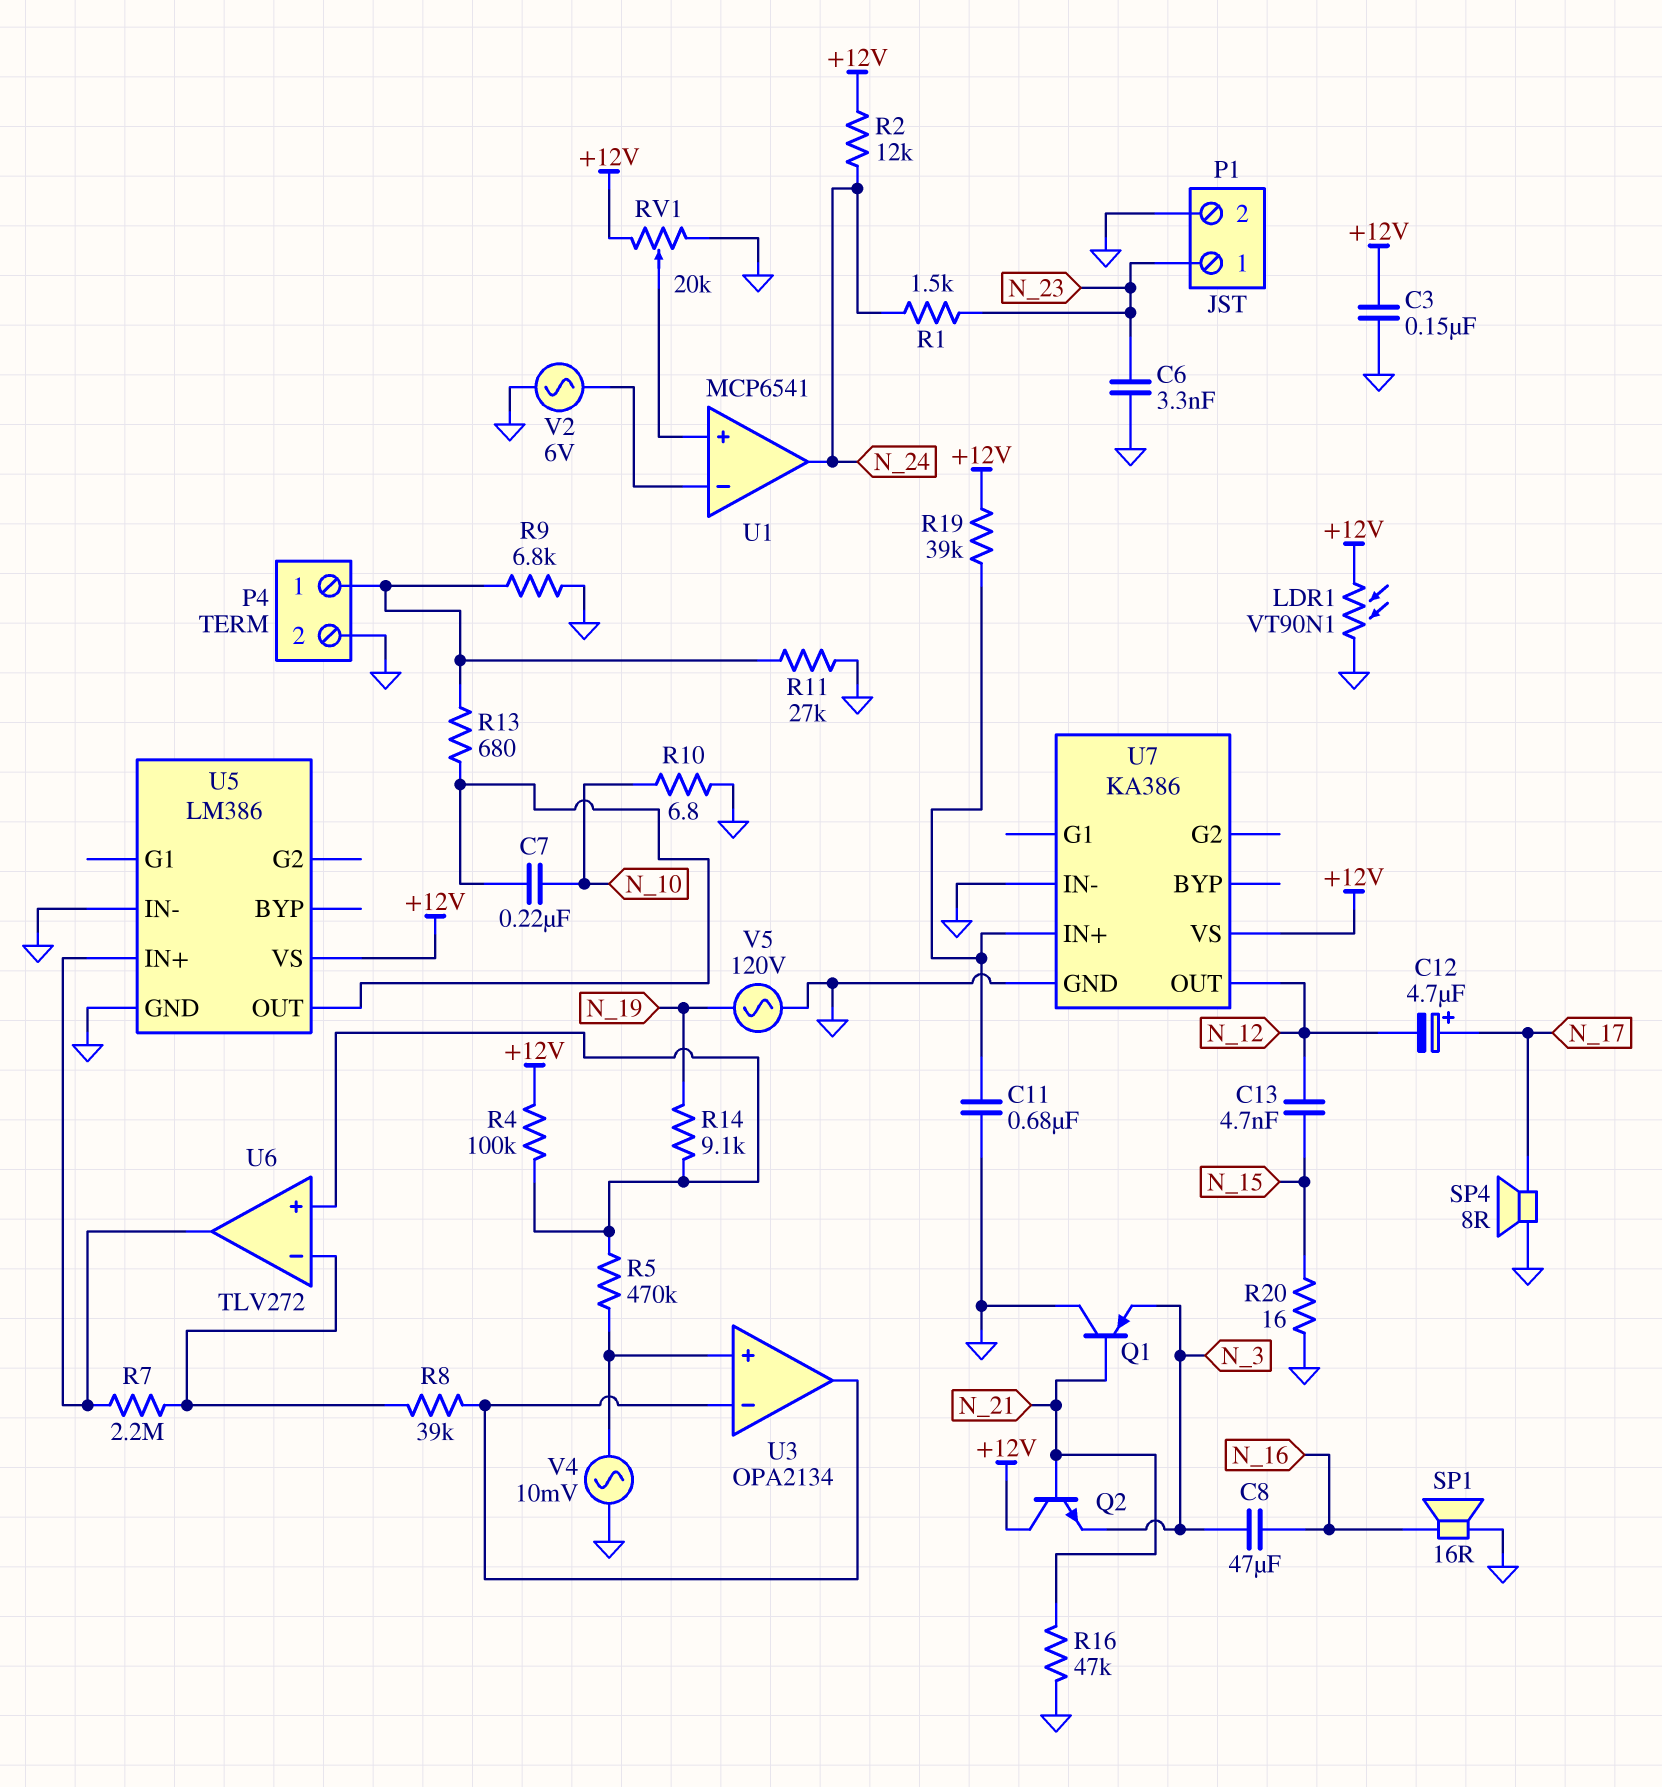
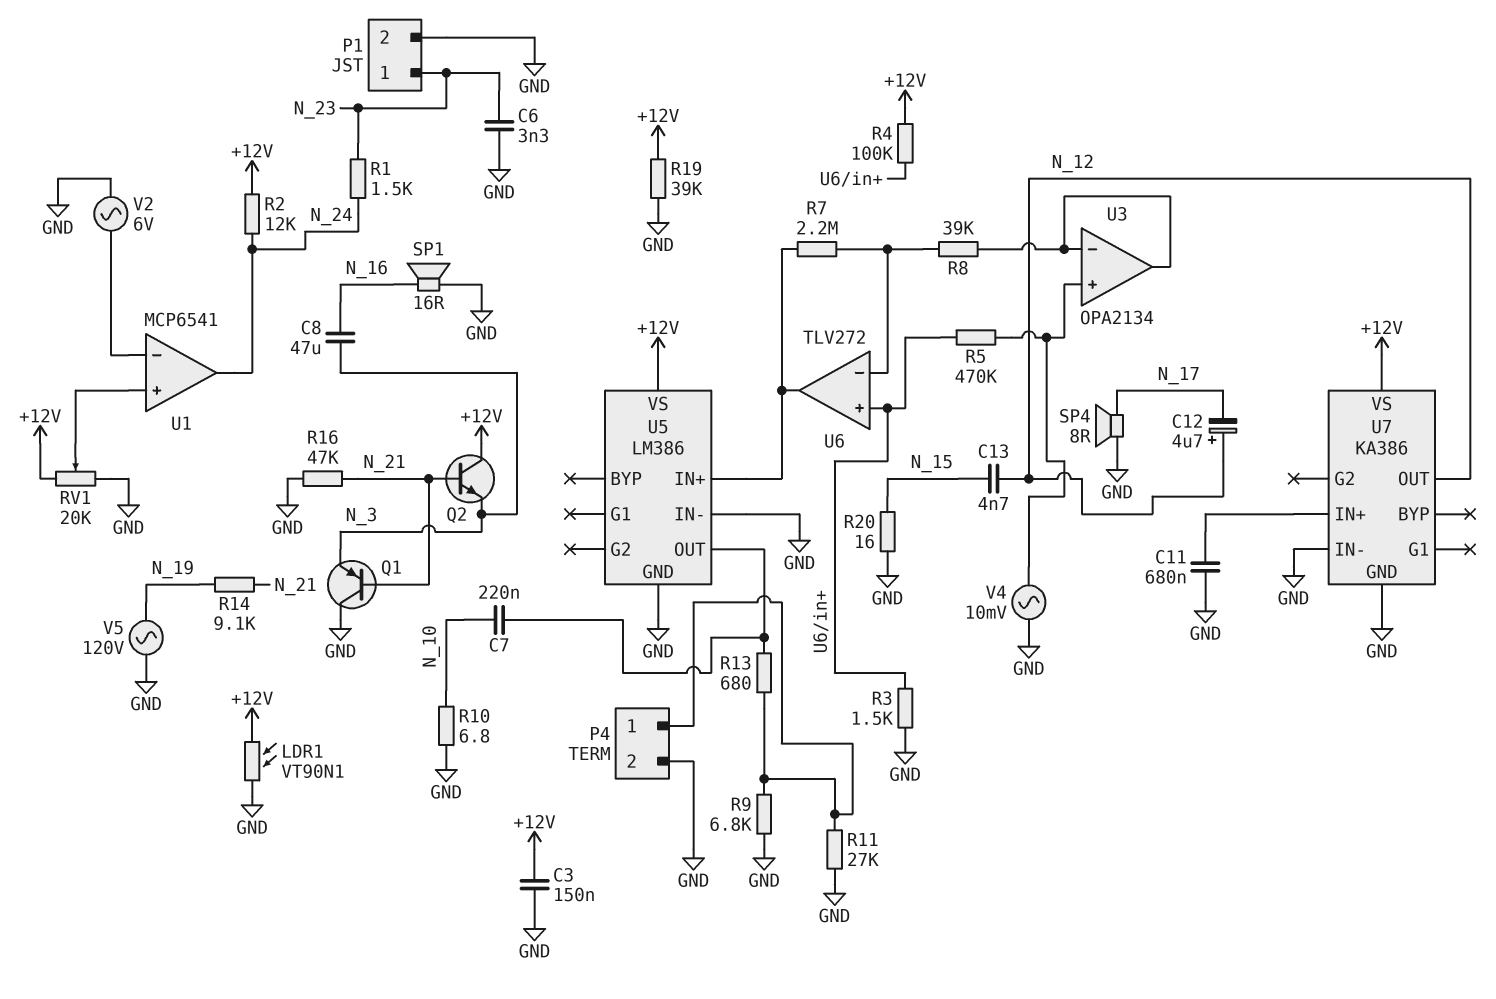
C12: 4.7uF (plus N_17, minus N_12) -> 4.7uF (plus N_12, minus N_17)
R3: none -> 1.5k (GND, U6/in+)
R14: 9.1k (N_19, U6/in+) -> 9.1k (N_19, N_21)
R19: 39k (+12V, U7/IN+) -> 39k (+12V, GND)

